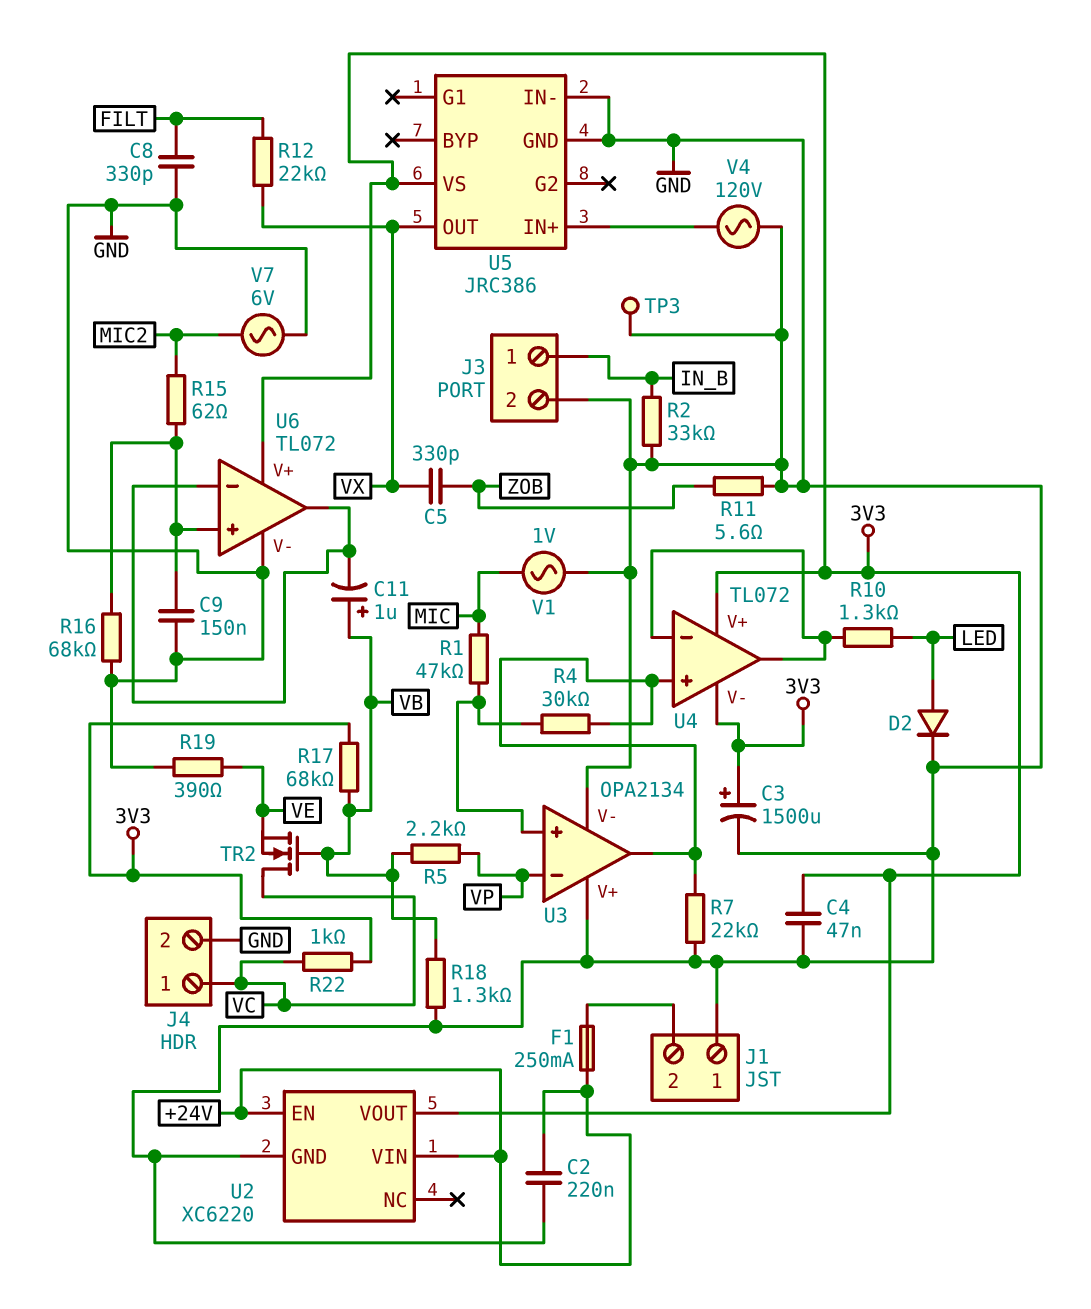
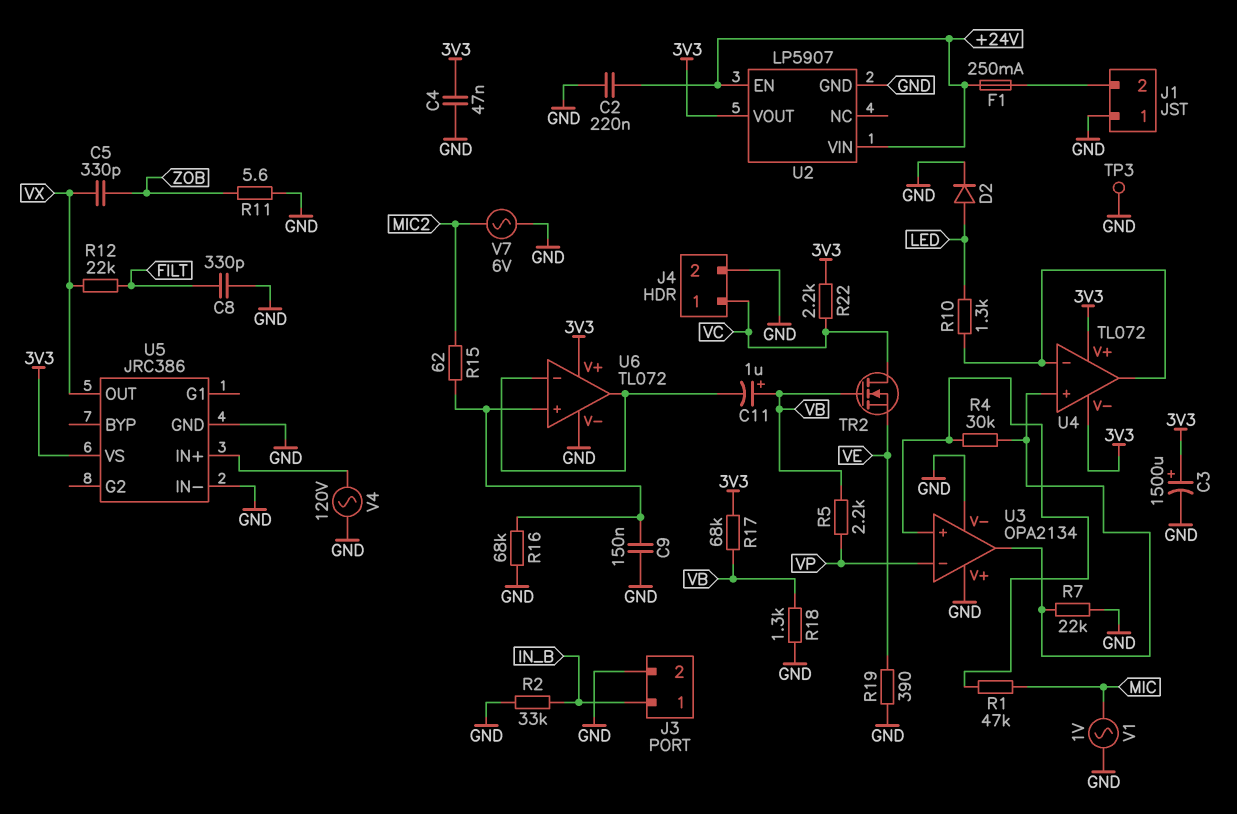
R22: 1k (3V3, VC) -> 2.2k (3V3, VC)
U2: XC6220 -> LP5907

